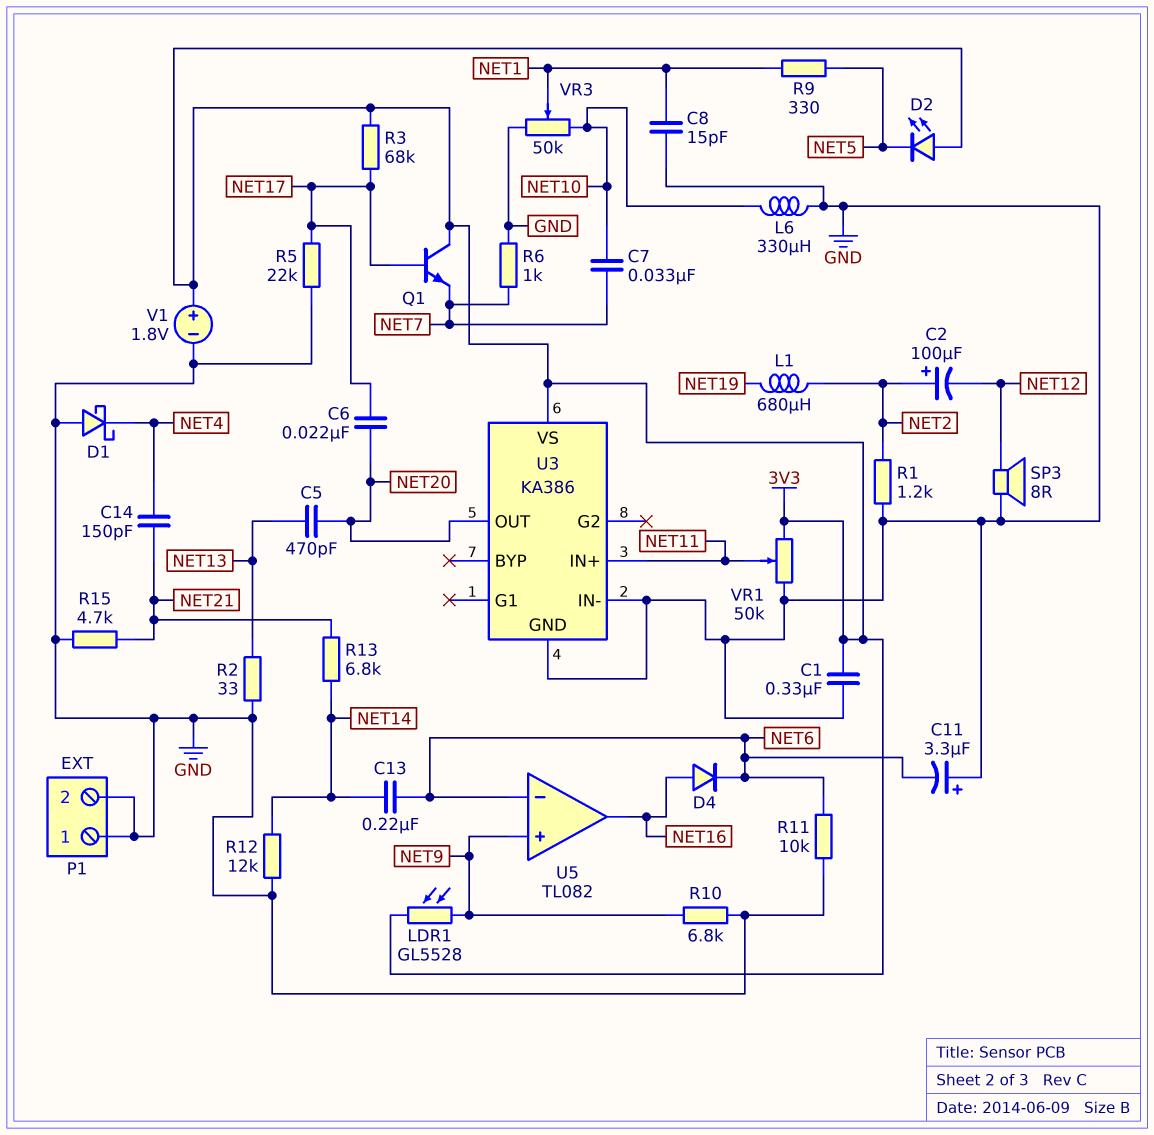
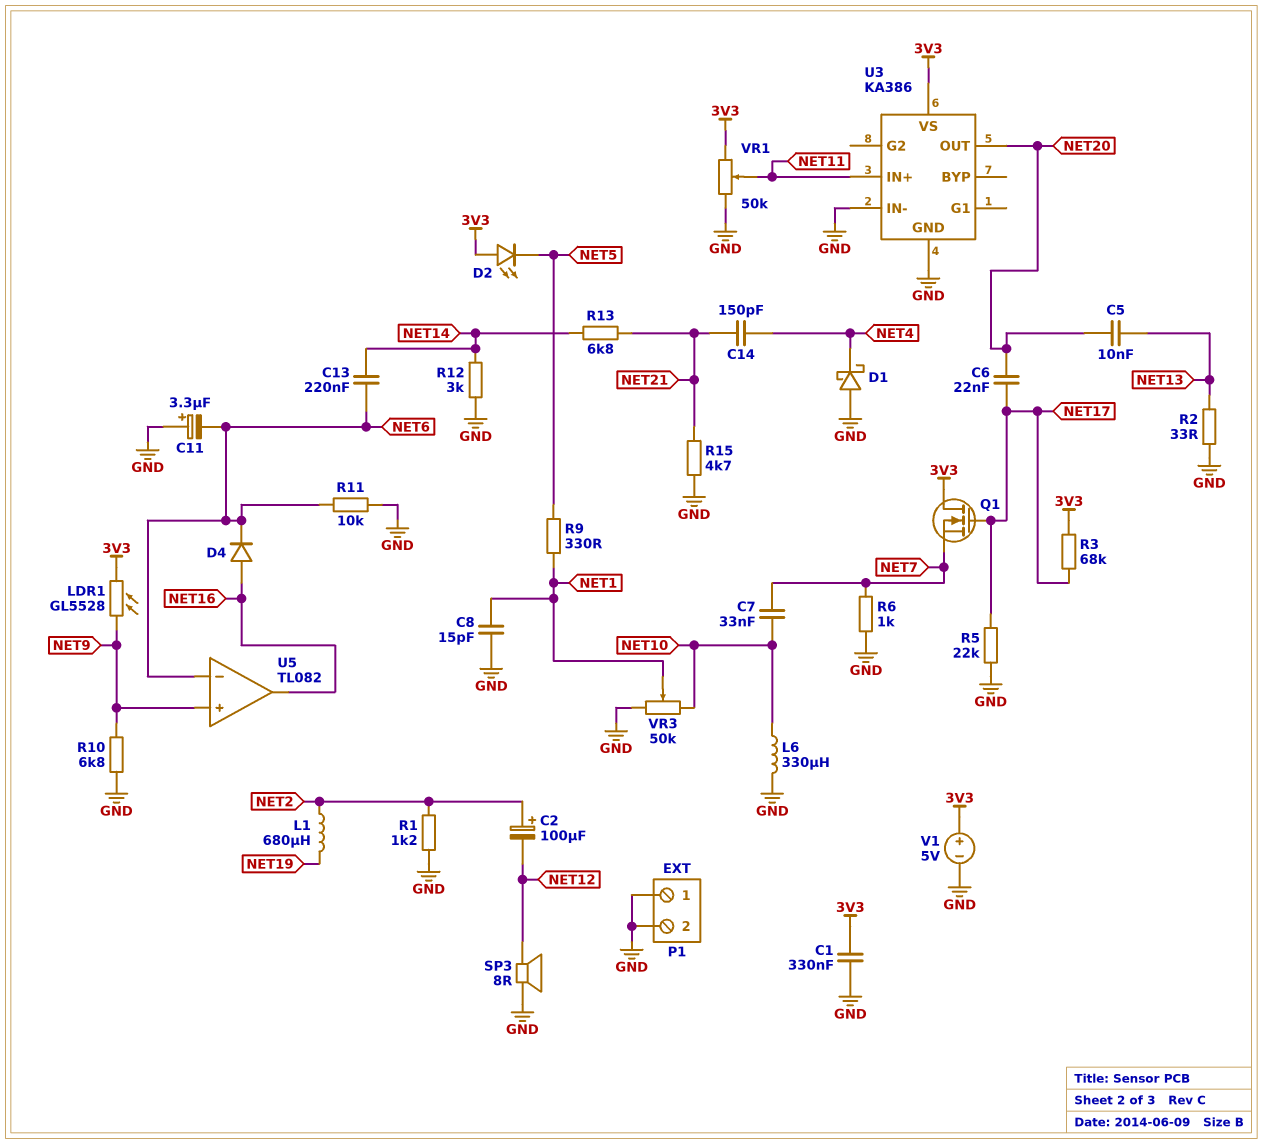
C5: 470pF (NET13, NET20) -> 10nF (NET13, NET20)
Q1: NPN (B NET17, C 3V3, E NET7) -> NMOS (G NET17, D 3V3, S NET7)
R12: 12k (GND, NET14) -> 3k (GND, NET14)
V1: 1.8V (plus 3V3, minus GND) -> 5V (plus 3V3, minus GND)

